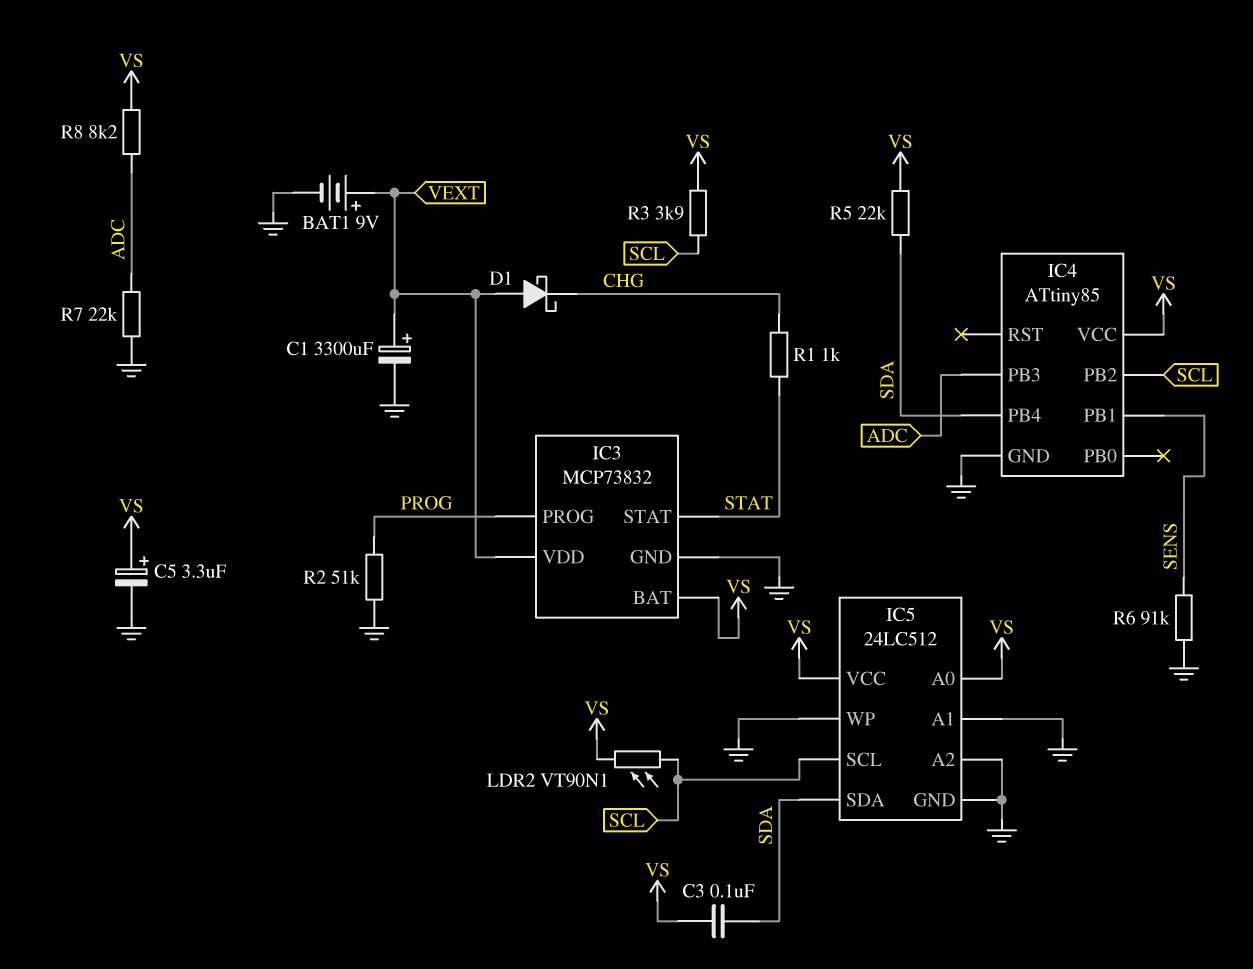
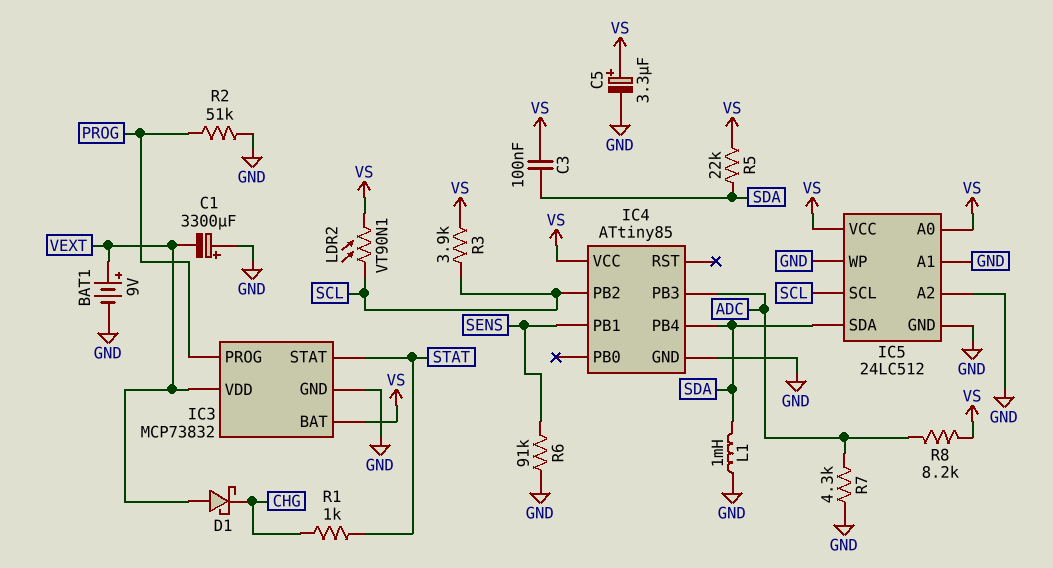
C1: 3300uF (plus VEXT, minus GND) -> 3300uF (plus GND, minus VEXT)
L1: none -> 1mH (GND, SDA)
R7: 22k (ADC, GND) -> 4.3k (ADC, GND)

